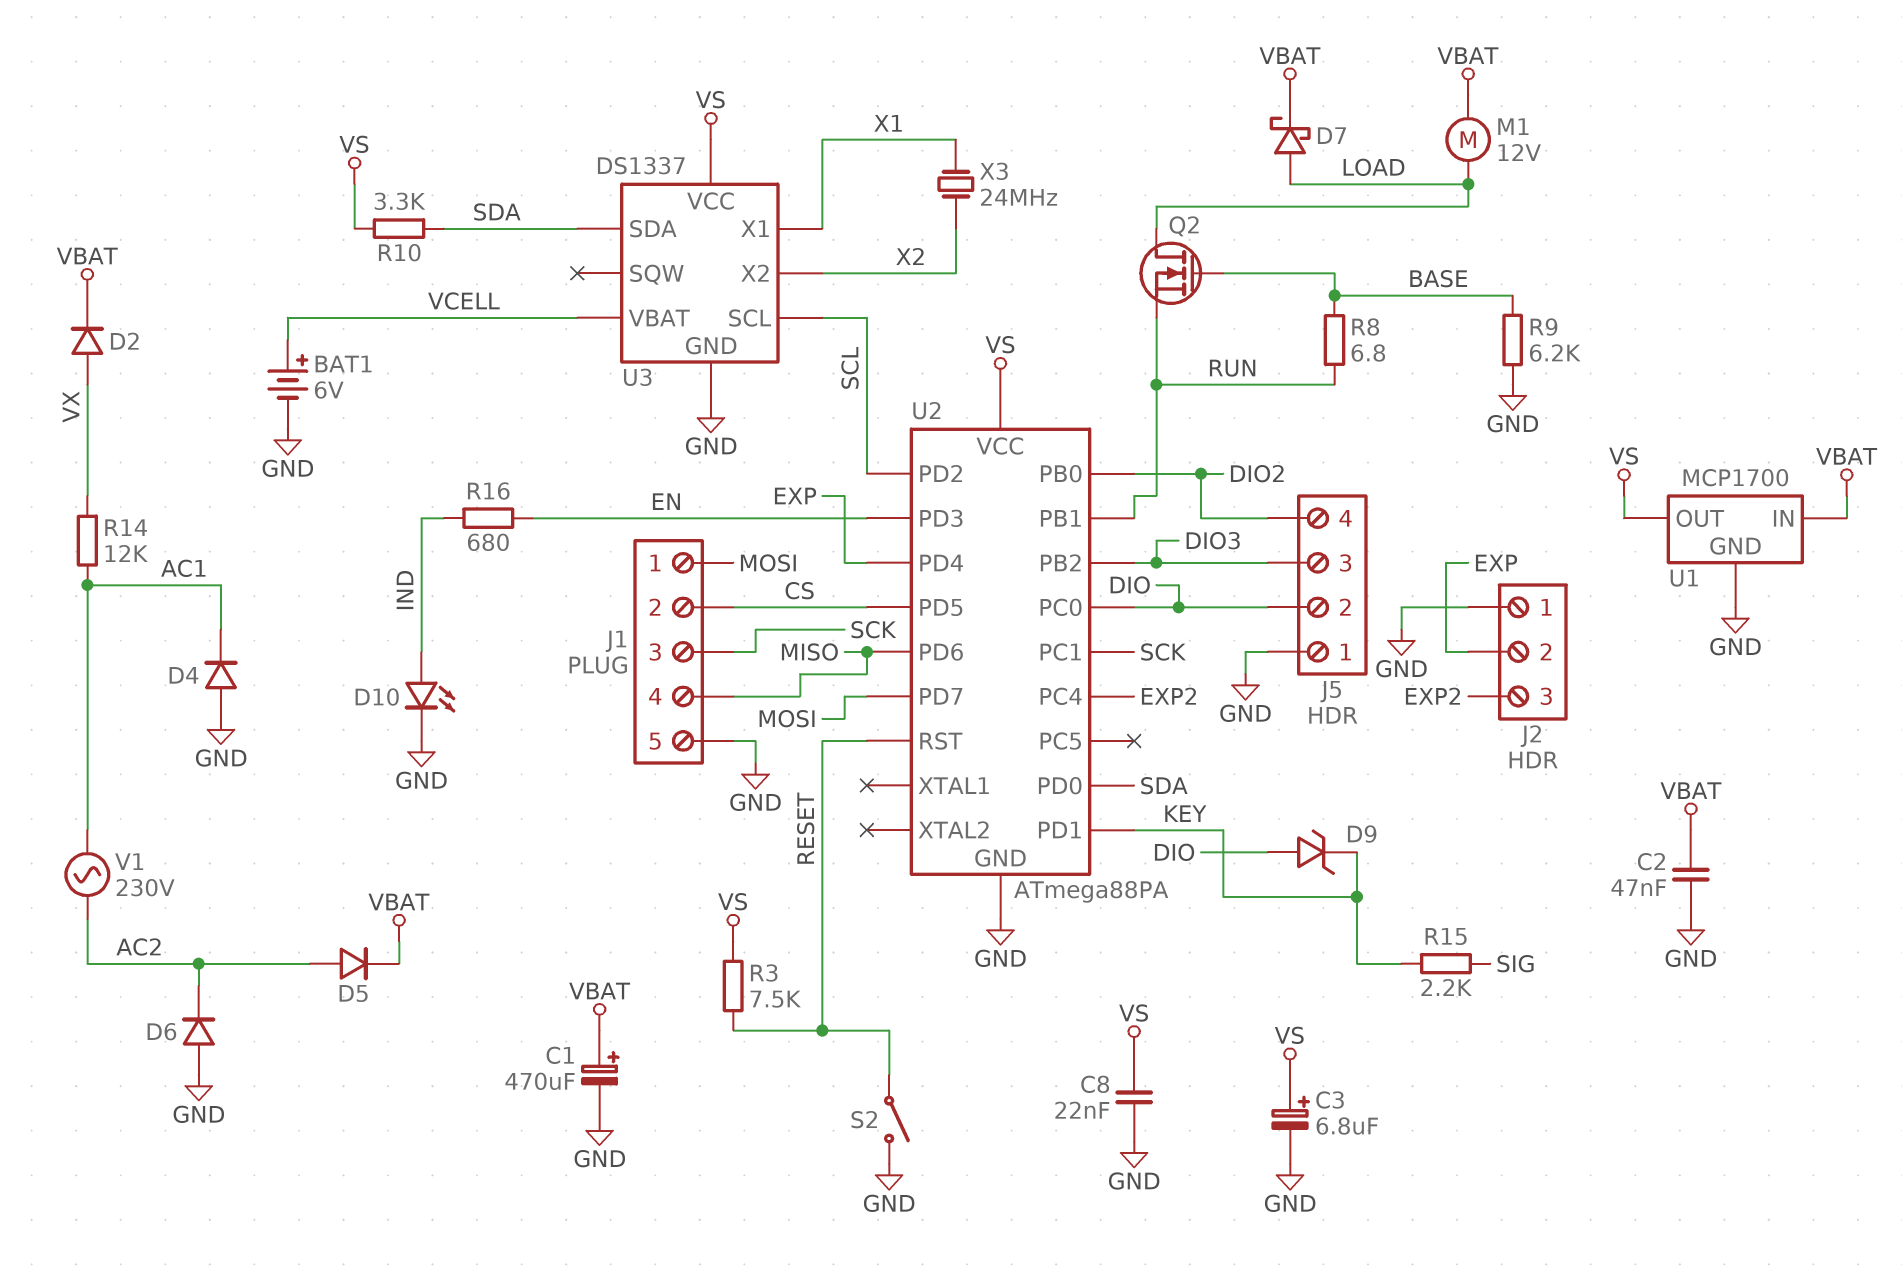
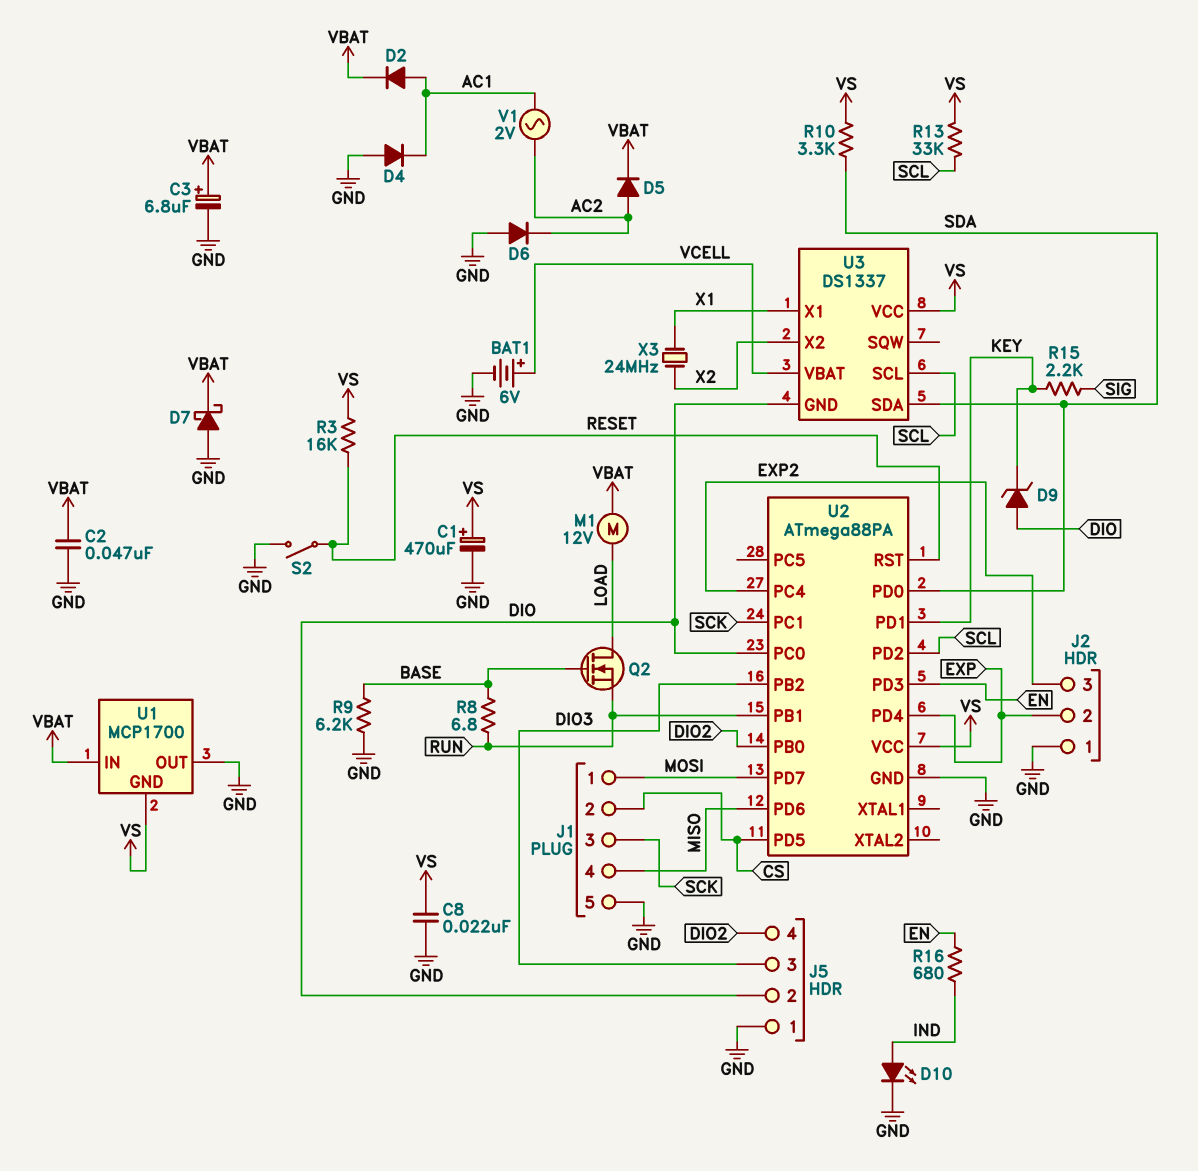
C1: 470uF (plus VBAT, minus GND) -> 470uF (plus VS, minus GND)
C3: 6.8uF (plus VS, minus GND) -> 6.8uF (plus VBAT, minus GND)
D2: diode (A VX, K VBAT) -> diode (A AC1, K VBAT)
D7: schottky (A LOAD, K VBAT) -> schottky (A GND, K VBAT)
R3: 7.5k (RESET, VS) -> 16k (RESET, VS)
R13: none -> 33k (SCL, VS)
R14: 12k (AC1, VX) -> none
U1 pin GND: GND -> VS
U1 pin OUT: VS -> GND
U3 pin GND: GND -> DIO
V1: AC 230V (AC1, AC2) -> AC 2V (AC1, AC2)

